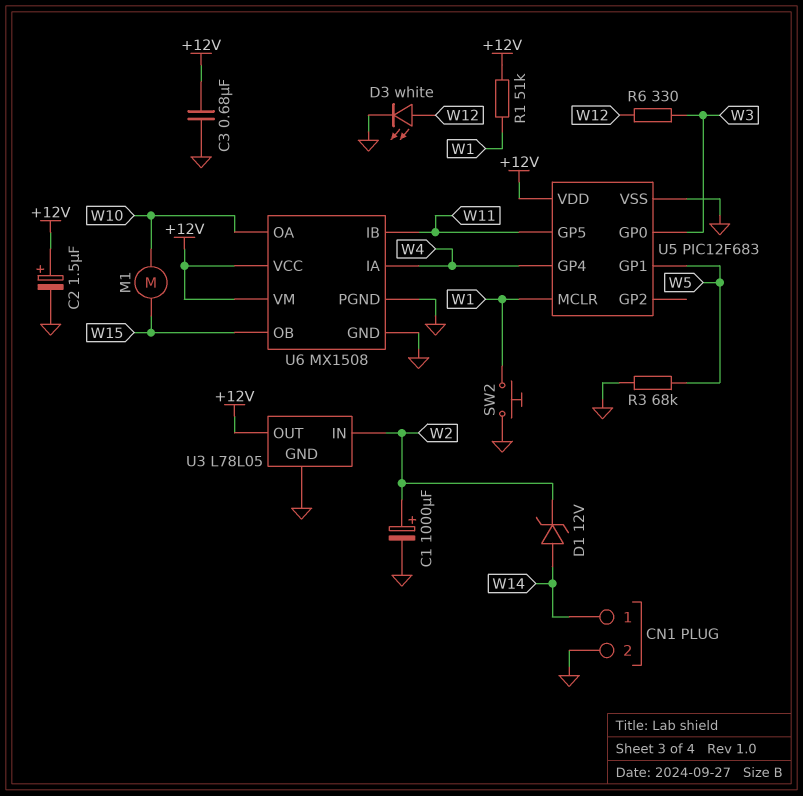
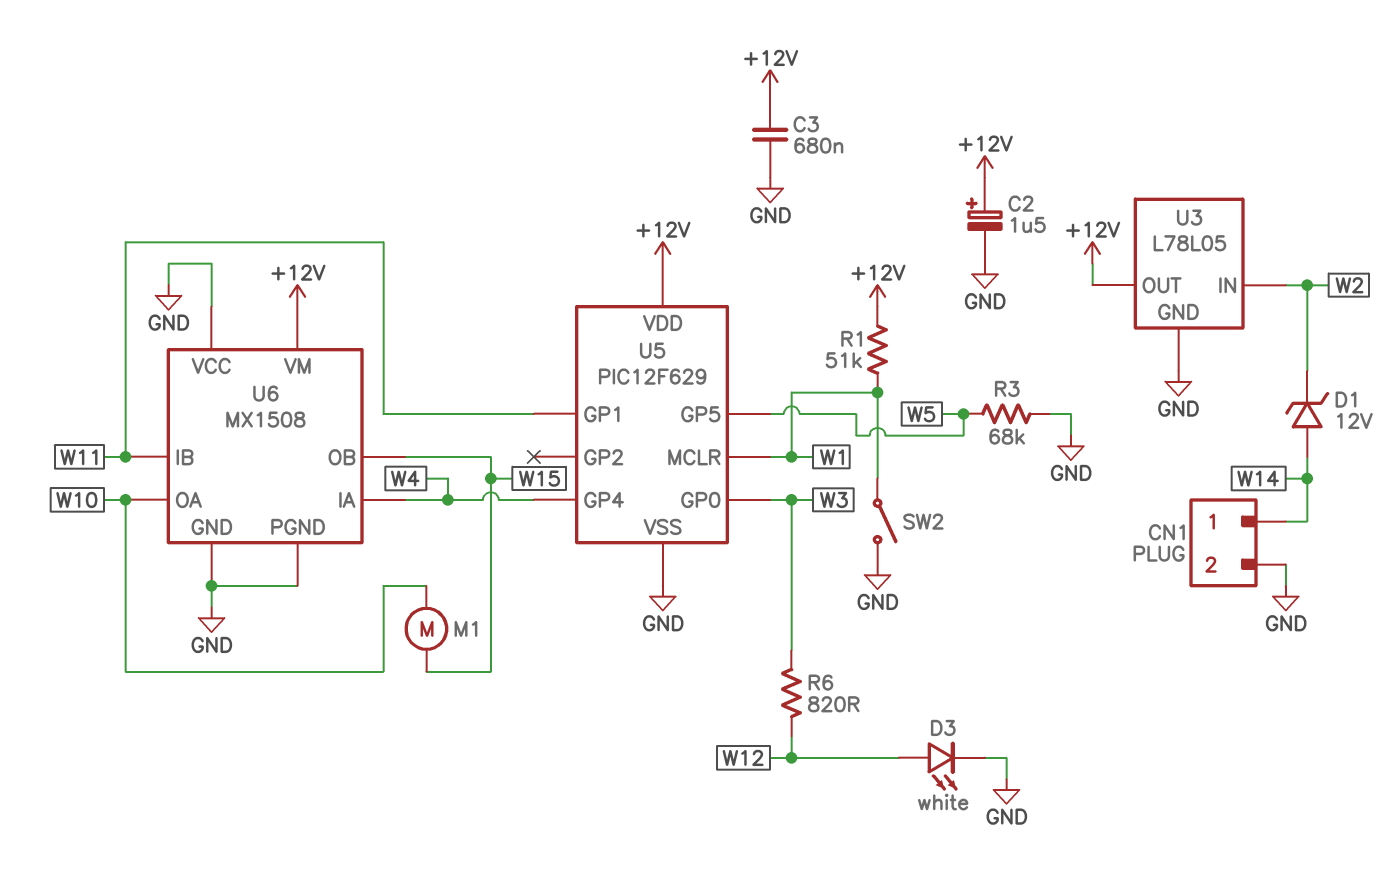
C1: 1000uF (plus W2, minus GND) -> none
R6: 330 (W3, W12) -> 820 (W3, W12)
SW2: button (GND, W1) -> switch (GND, W1)
U5: PIC12F683 -> PIC12F629
U5 pin GP1: W5 -> W11
U5 pin GP5: W11 -> W5
U6 pin VCC: +12V -> GND

